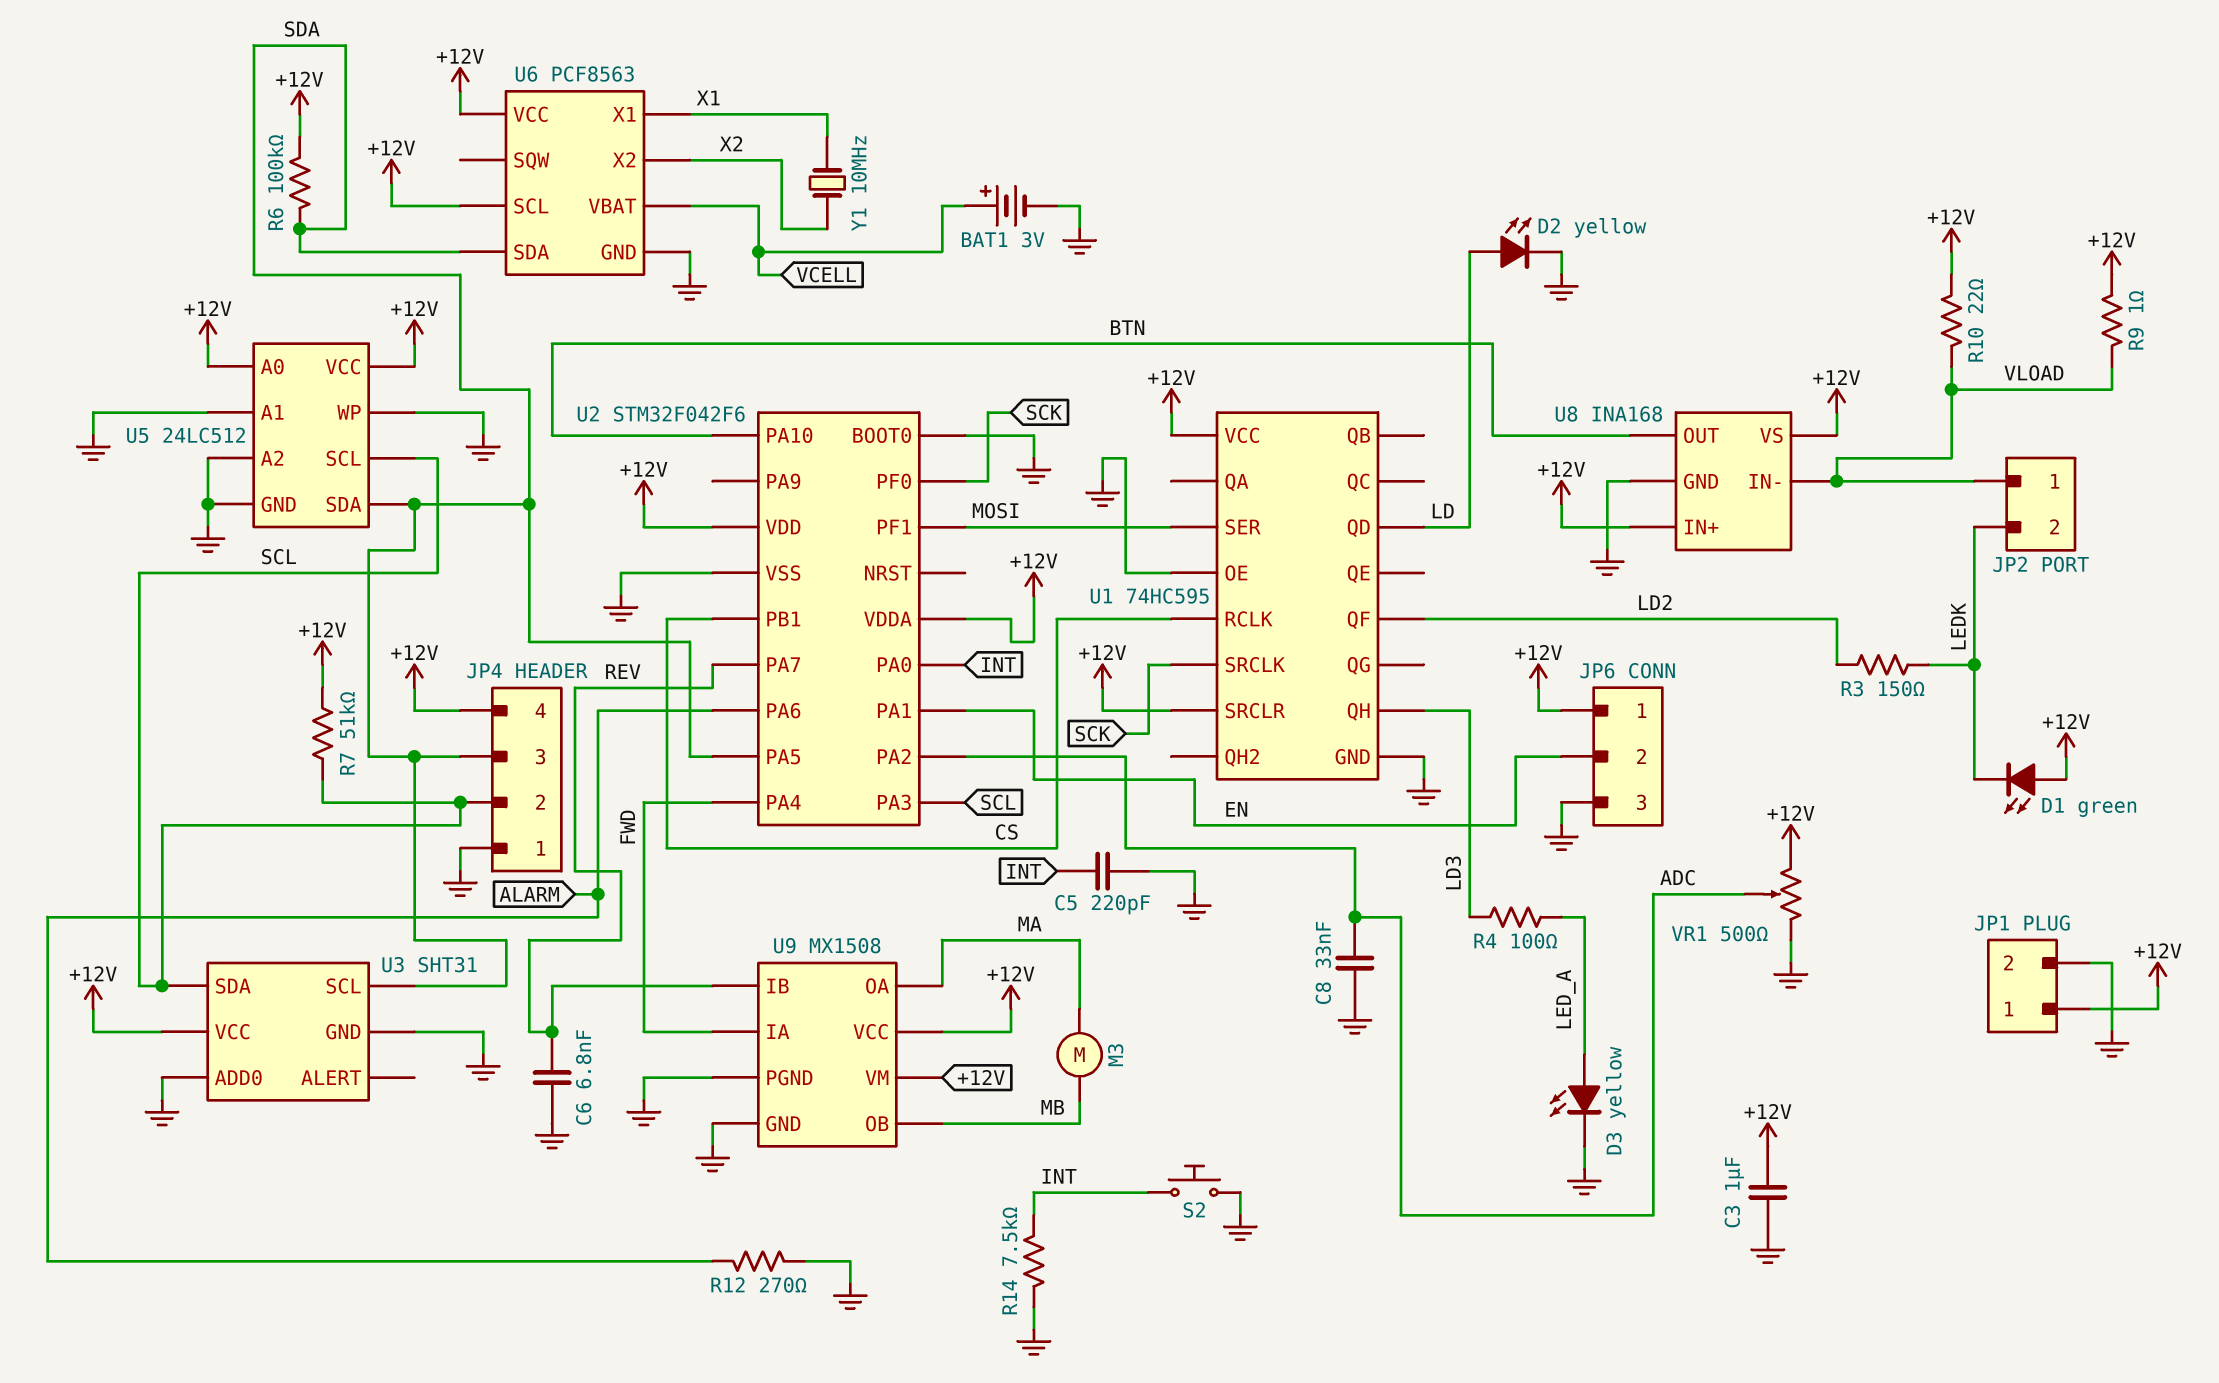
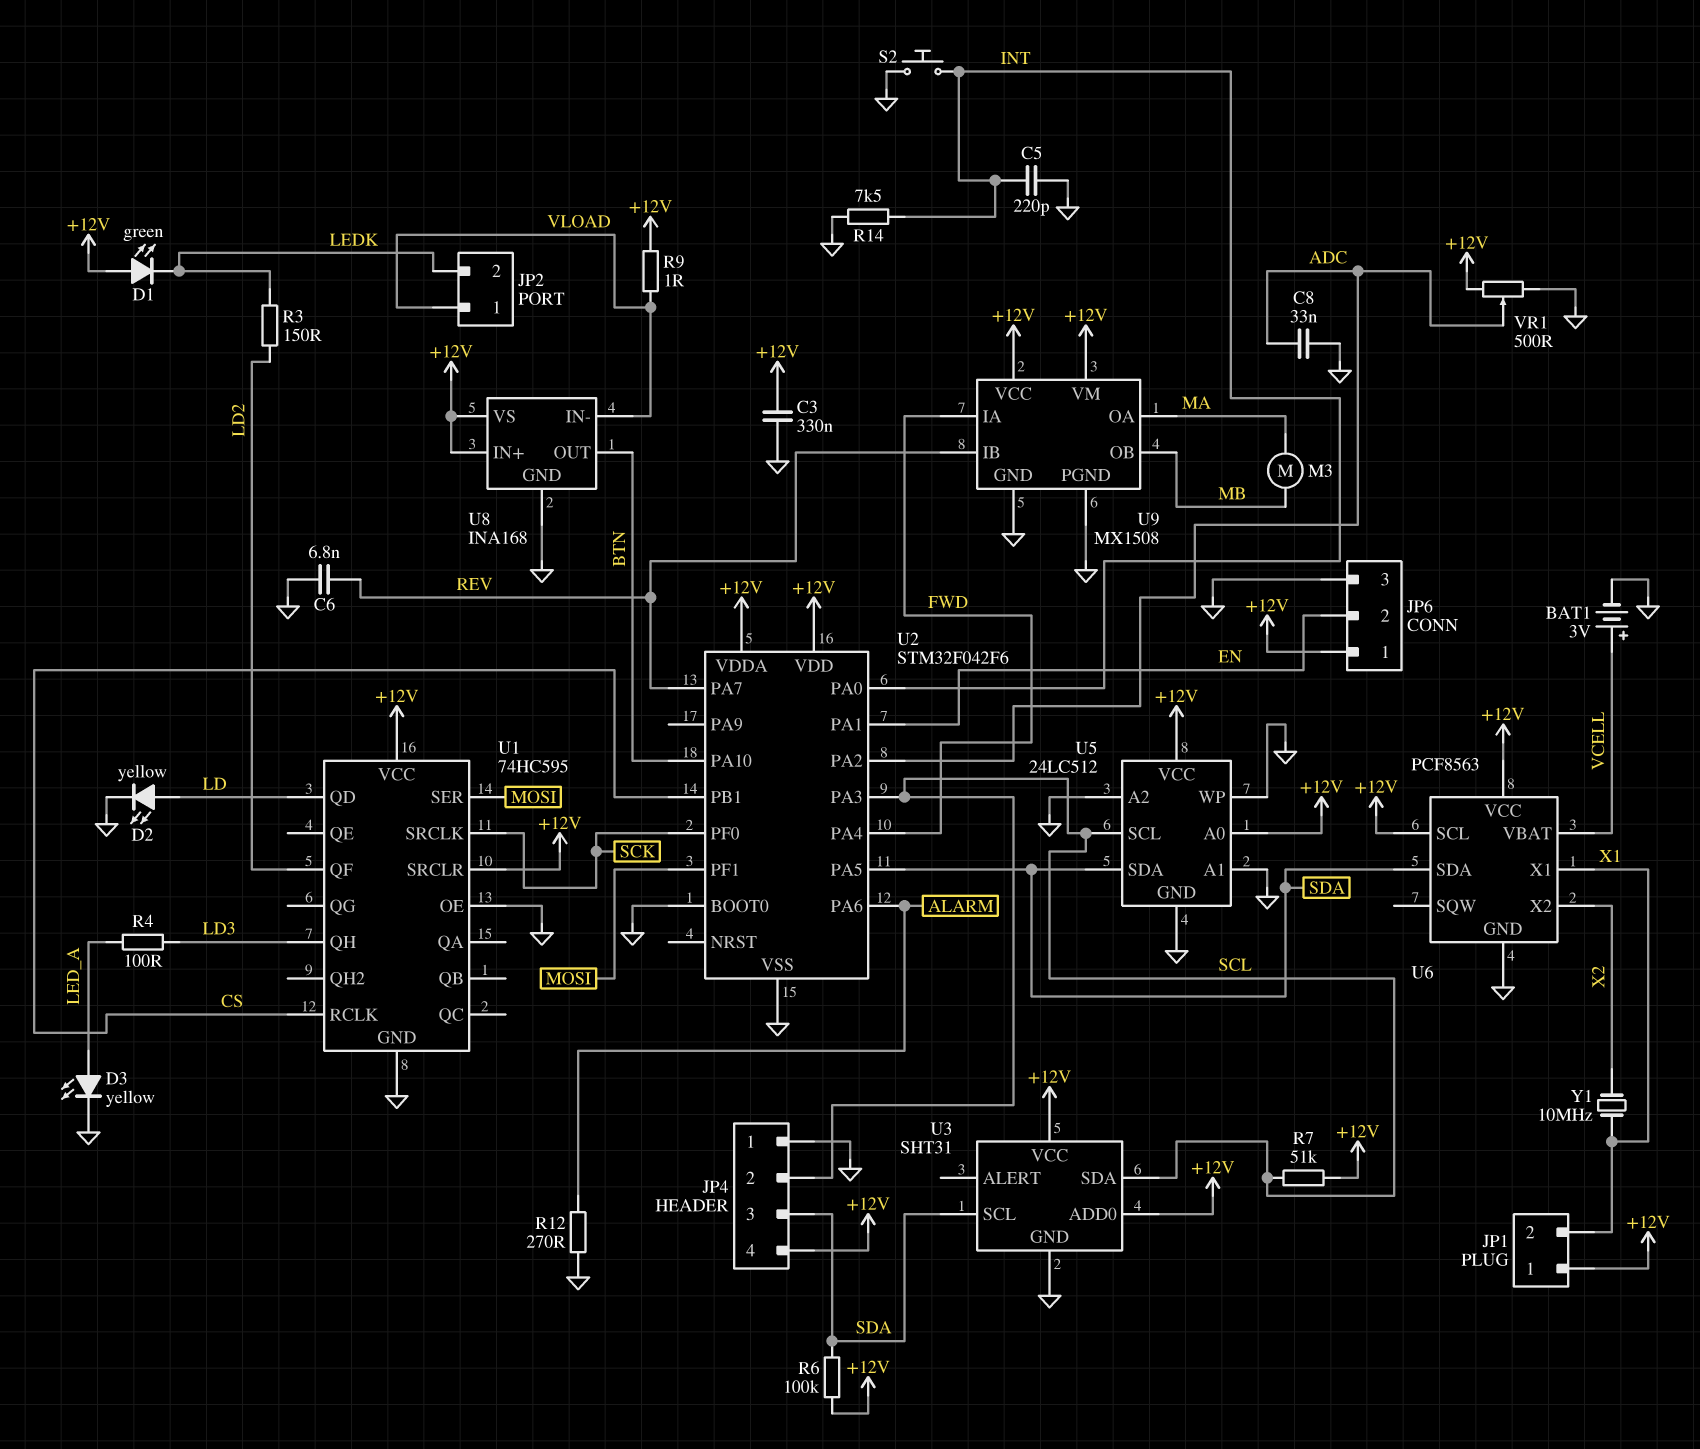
C3: 1uF (+12V, GND) -> 330nF (+12V, GND)
JP1 pin 2: GND -> X1
R10: 22 (+12V, VLOAD) -> none
U3 pin ADD0: GND -> +12V

